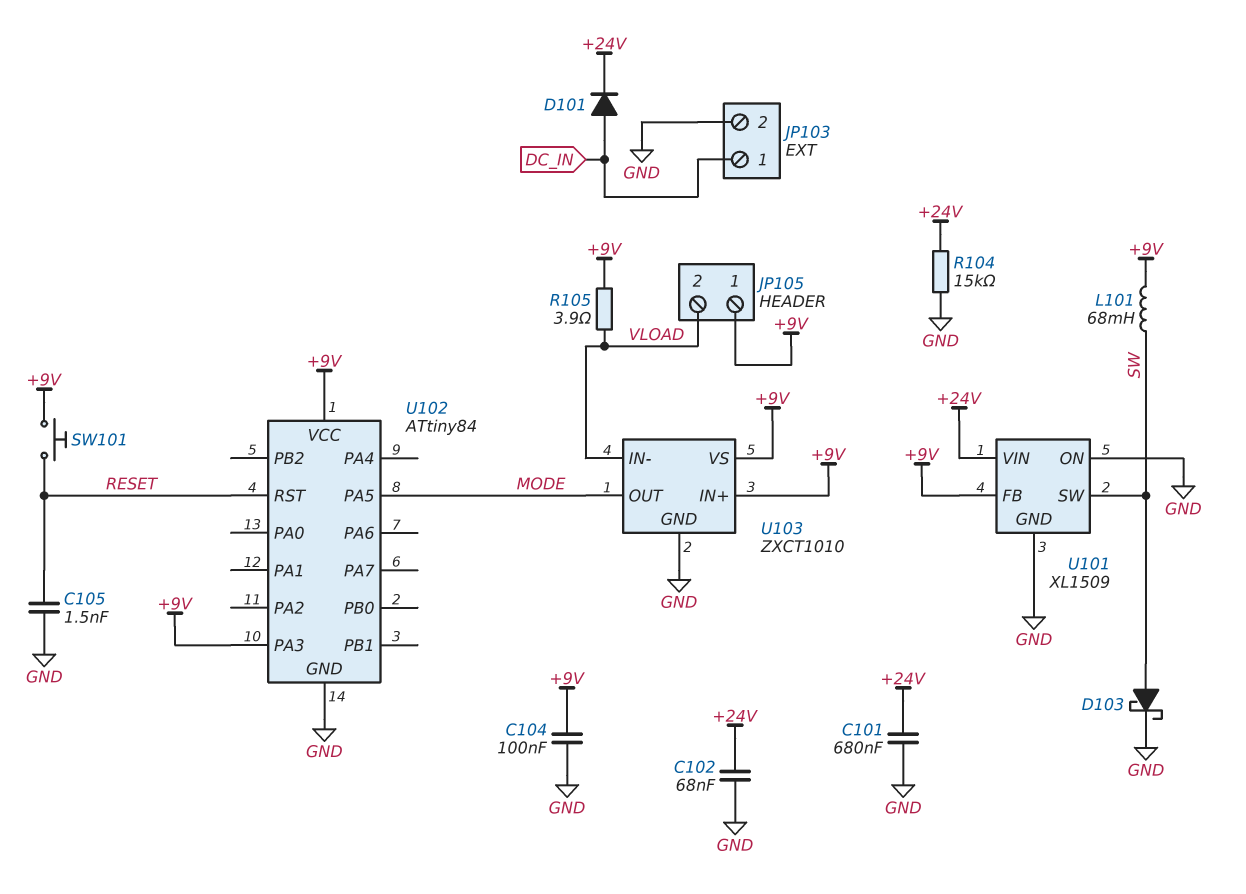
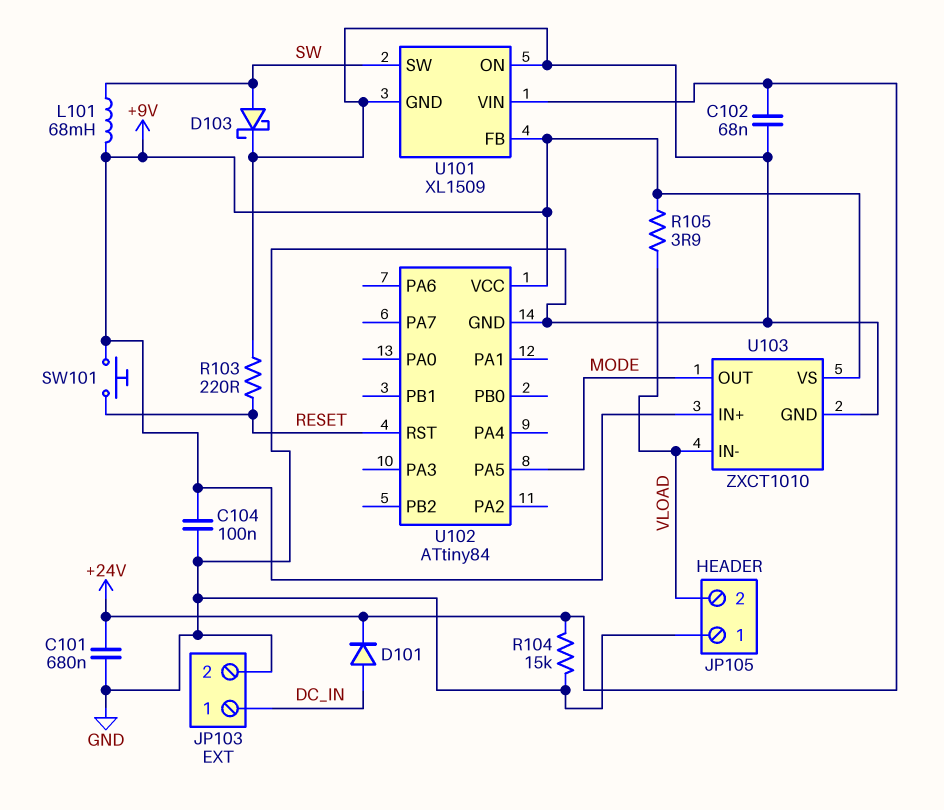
C105: 1.5nF (GND, RESET) -> none
JP105 pin 1: +9V -> GND
R103: none -> 220 (GND, RESET)
U102 pin PA3: +9V -> none

